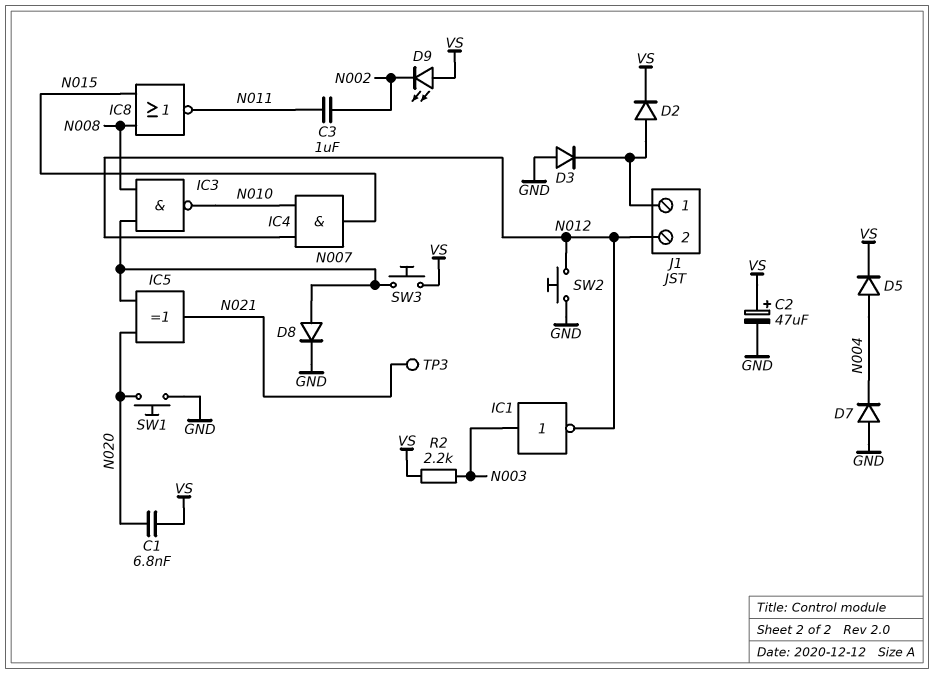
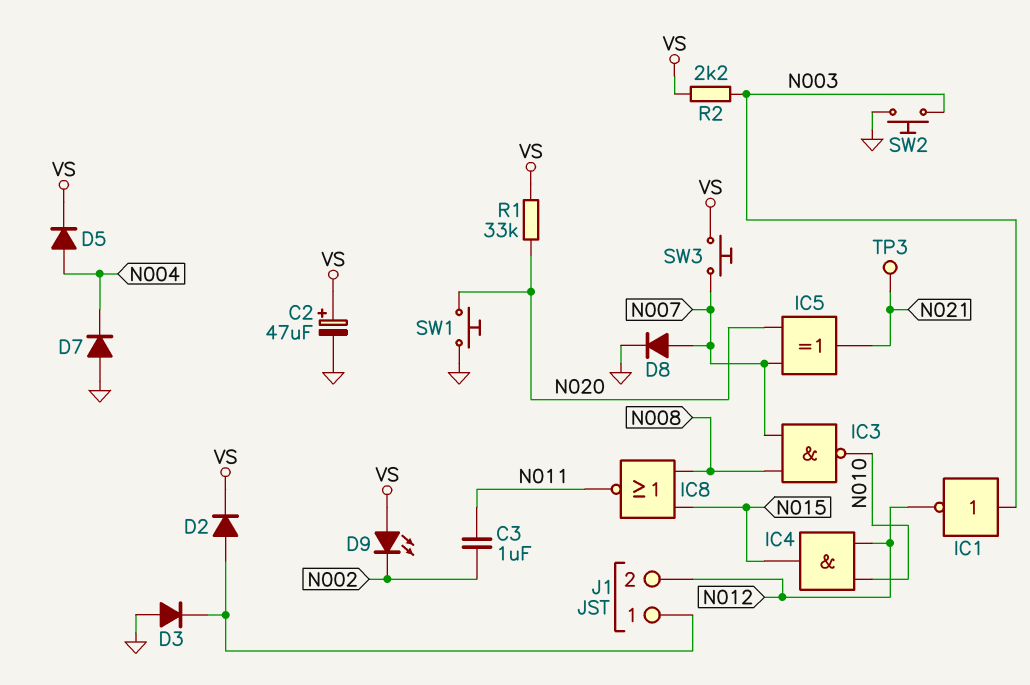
C1: 6.8nF (N020, VS) -> none
R1: none -> 33k (N020, VS)
SW2: button (GND, N012) -> button (GND, N003)

